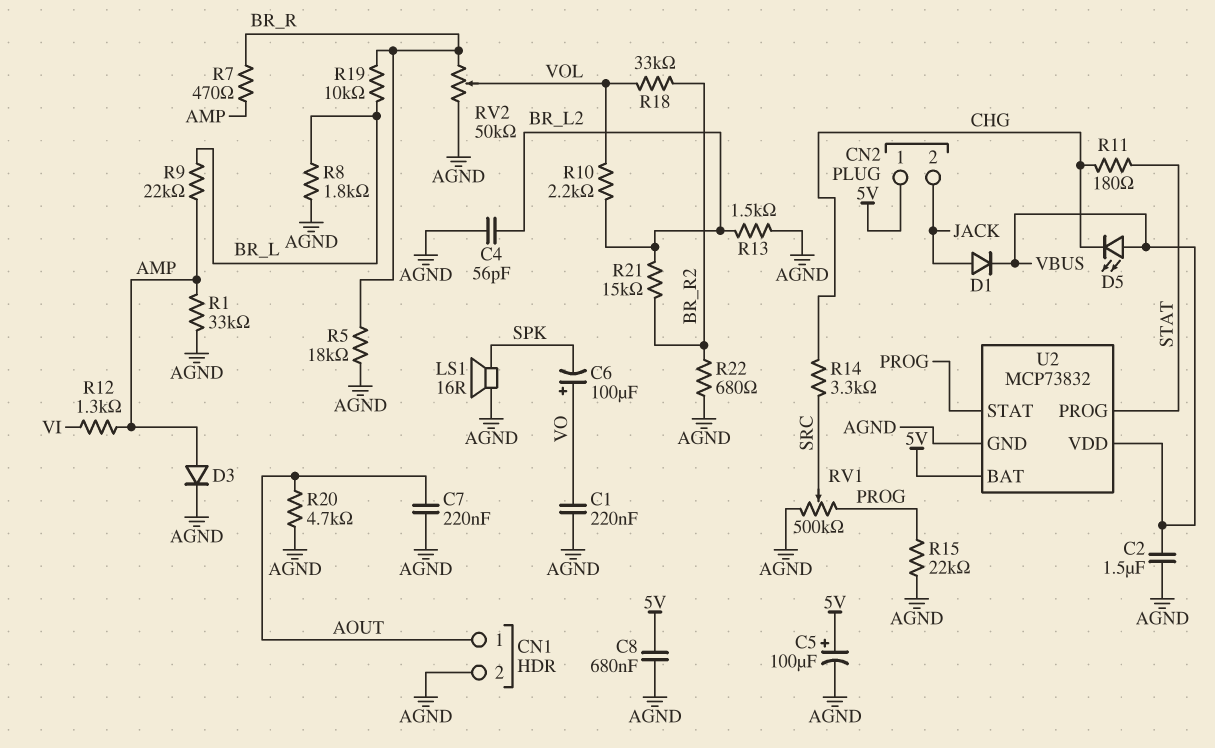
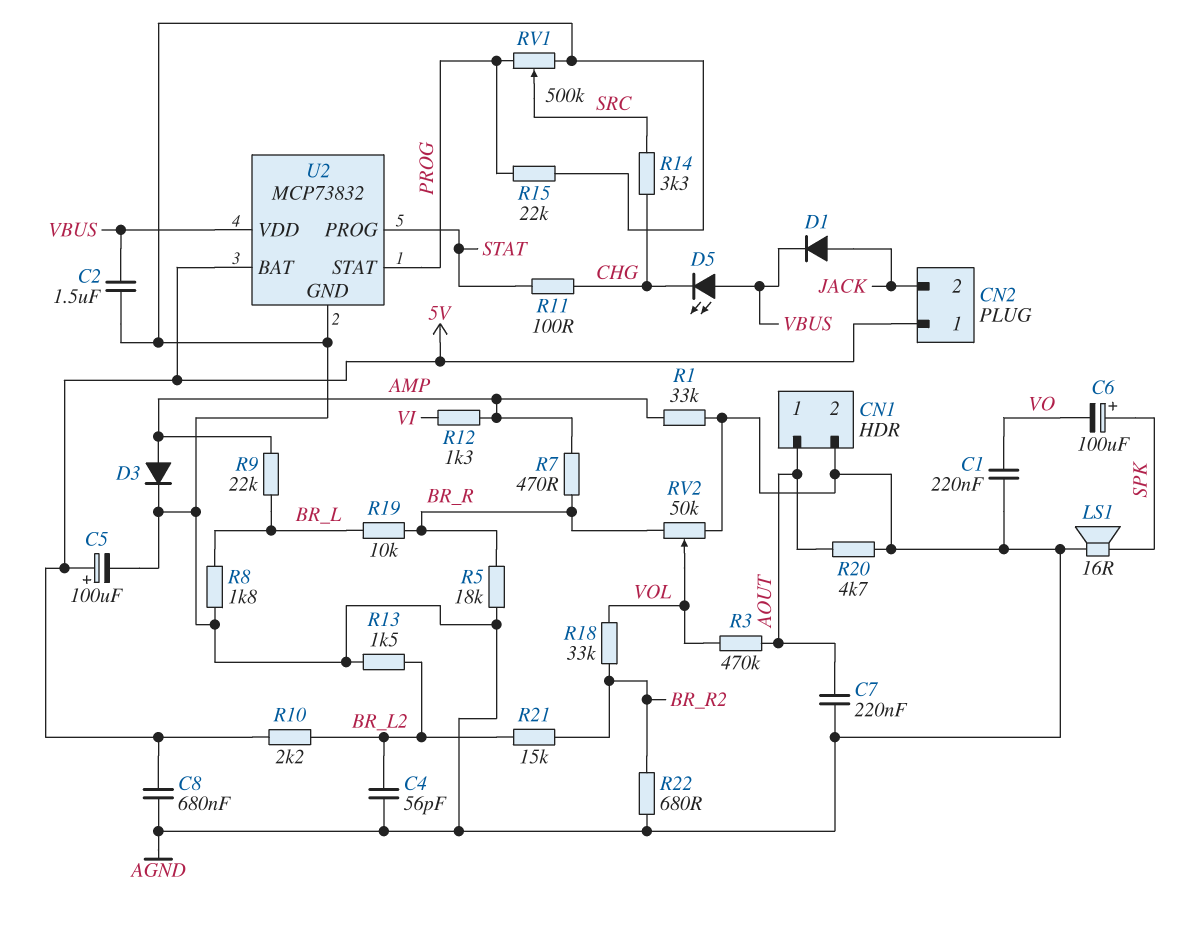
C6: 100uF (plus VO, minus SPK) -> 100uF (plus SPK, minus VO)
R3: none -> 470k (AOUT, VOL)
R10: 2.2k (BR_L2, VOL) -> 2.2k (5V, BR_L2)
R11: 180 (CHG, STAT) -> 100 (CHG, STAT)

